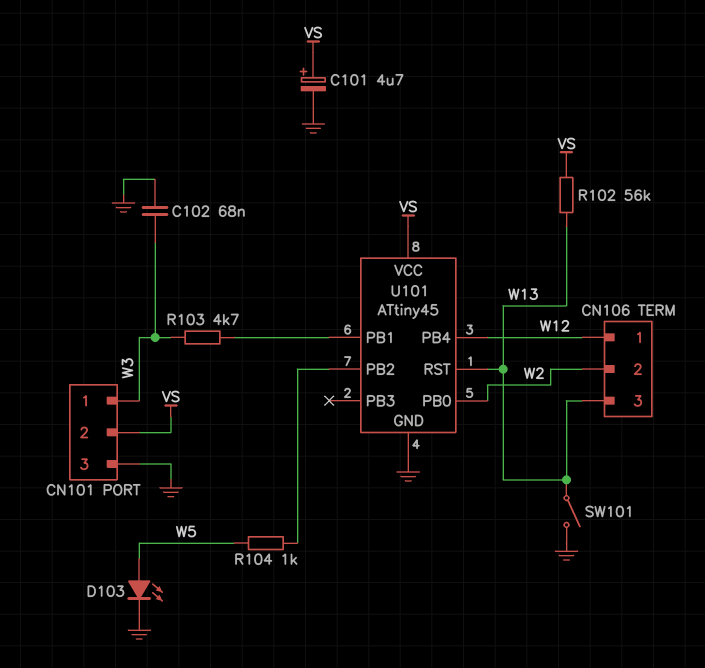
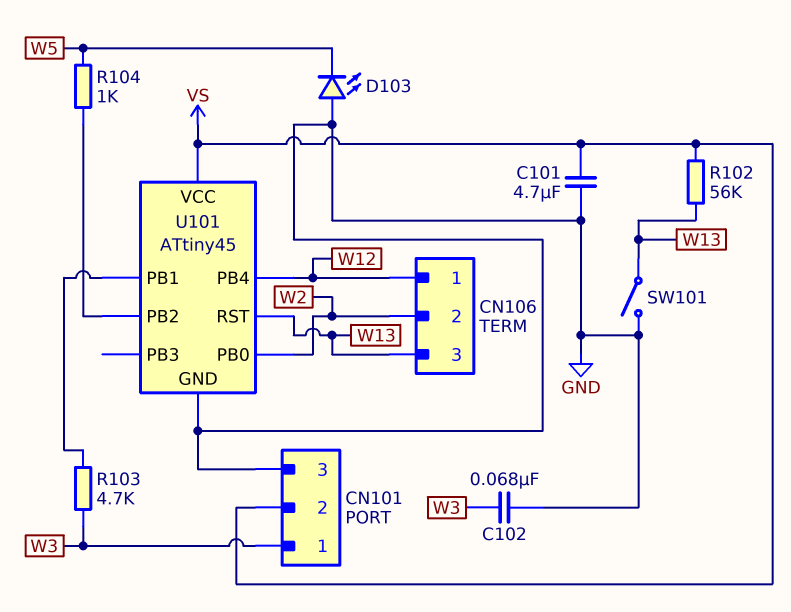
C101: 4.7uF (plus VS, minus GND) -> 4.7uF (GND, VS)
D103: LED (A W5, K GND) -> LED (A GND, K W5)

